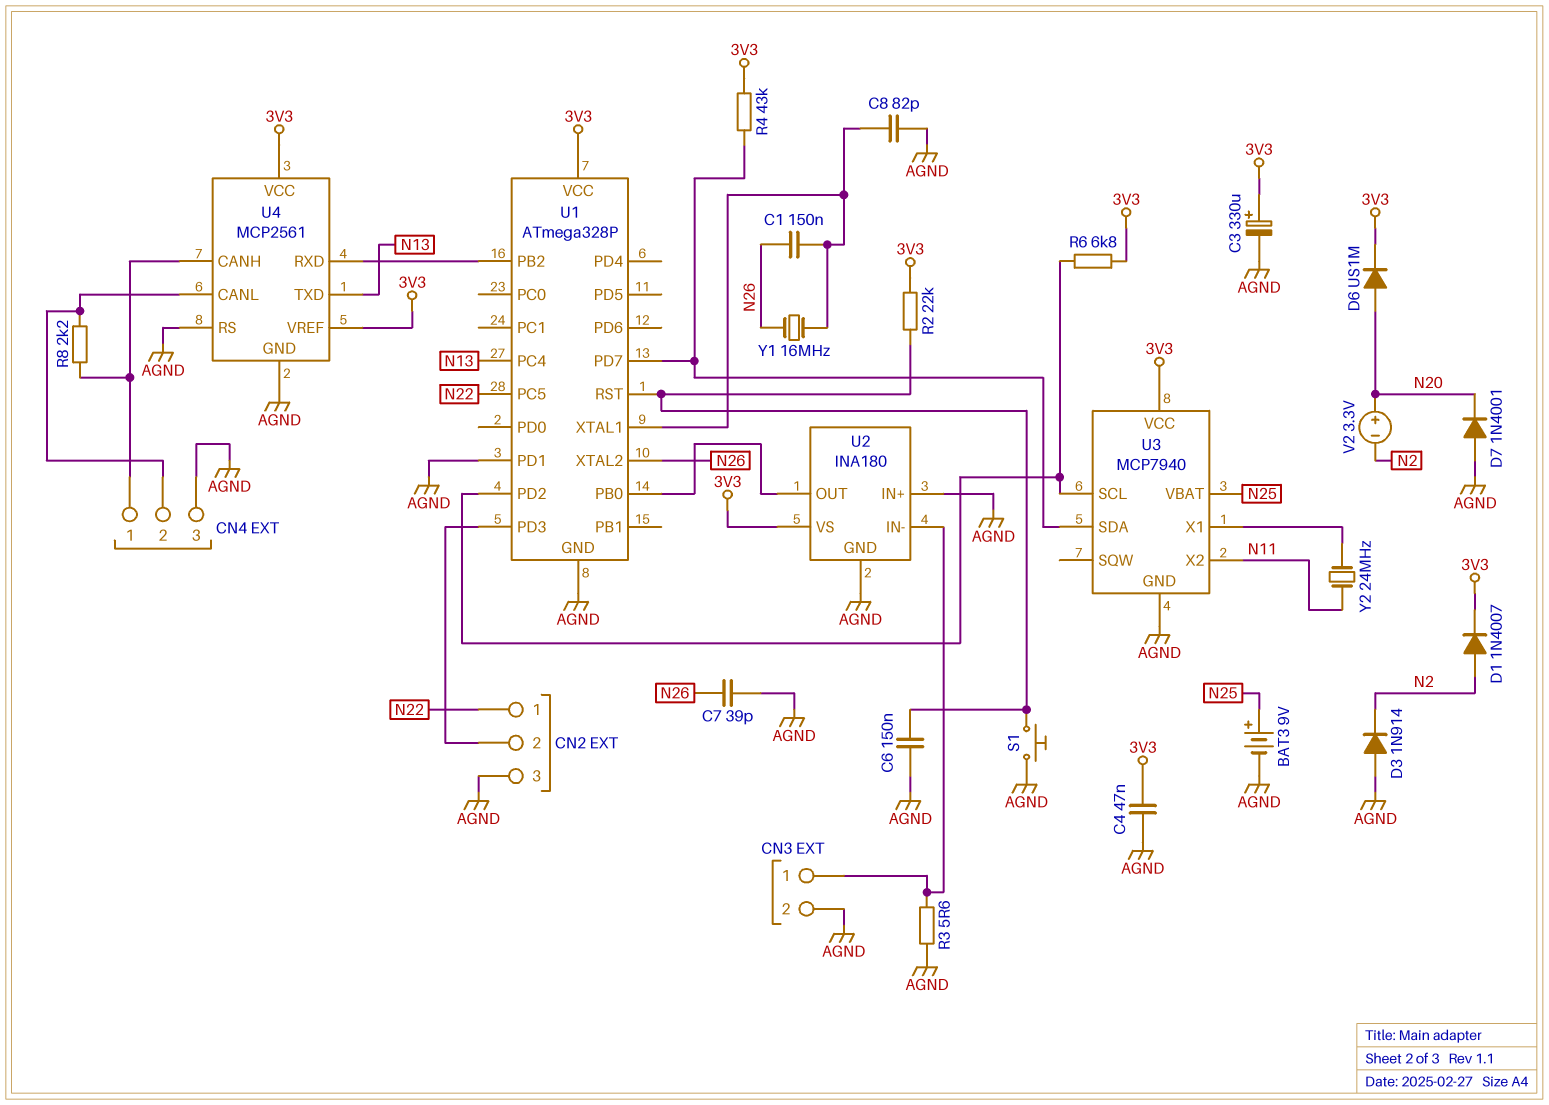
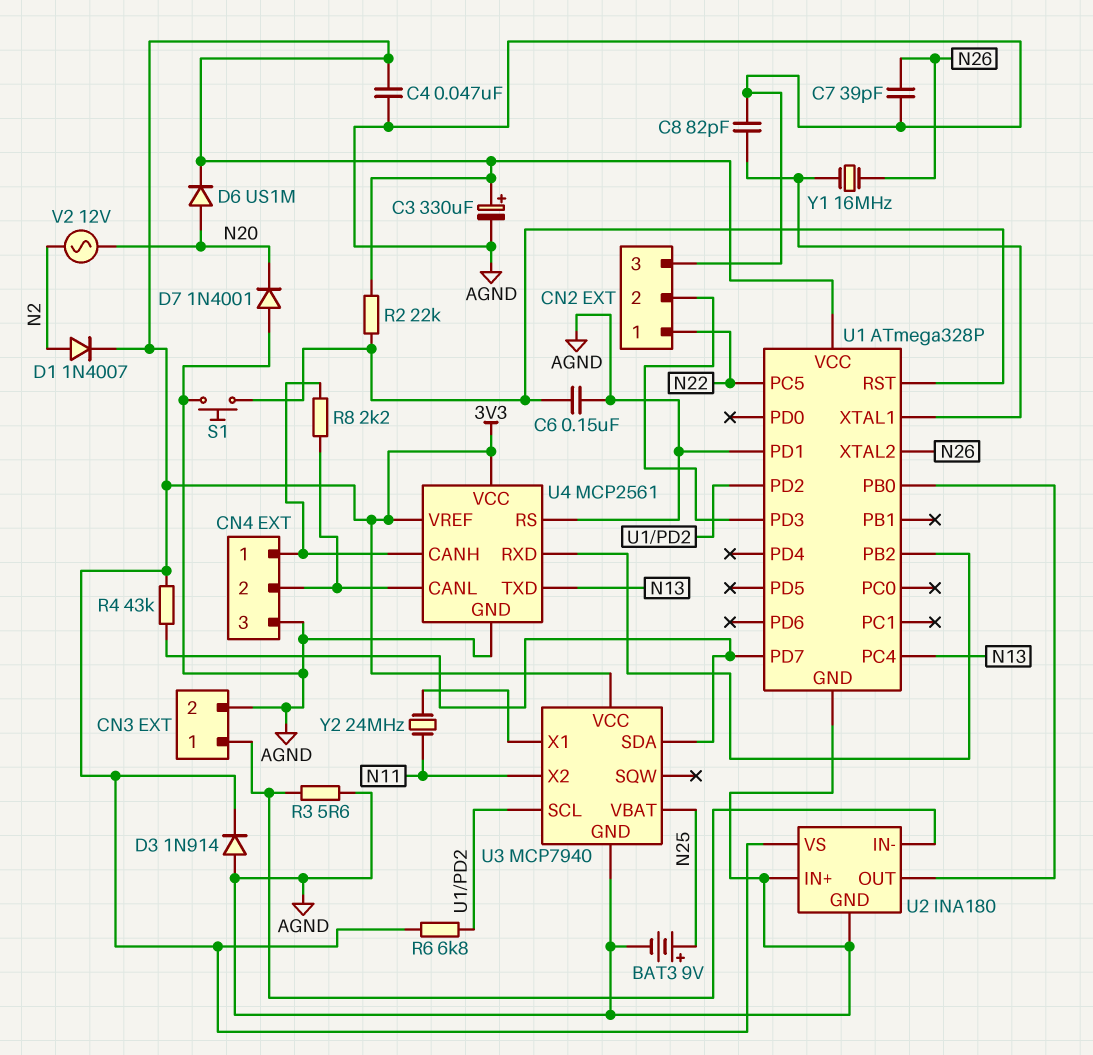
C1: 150nF (N26, U1/XTAL1) -> none
D3: diode 1N914 (A AGND, K N2) -> diode 1N914 (A AGND, K 3V3)
V2: 3.3V (plus N20, minus N2) -> AC 12V (N2, N20)

